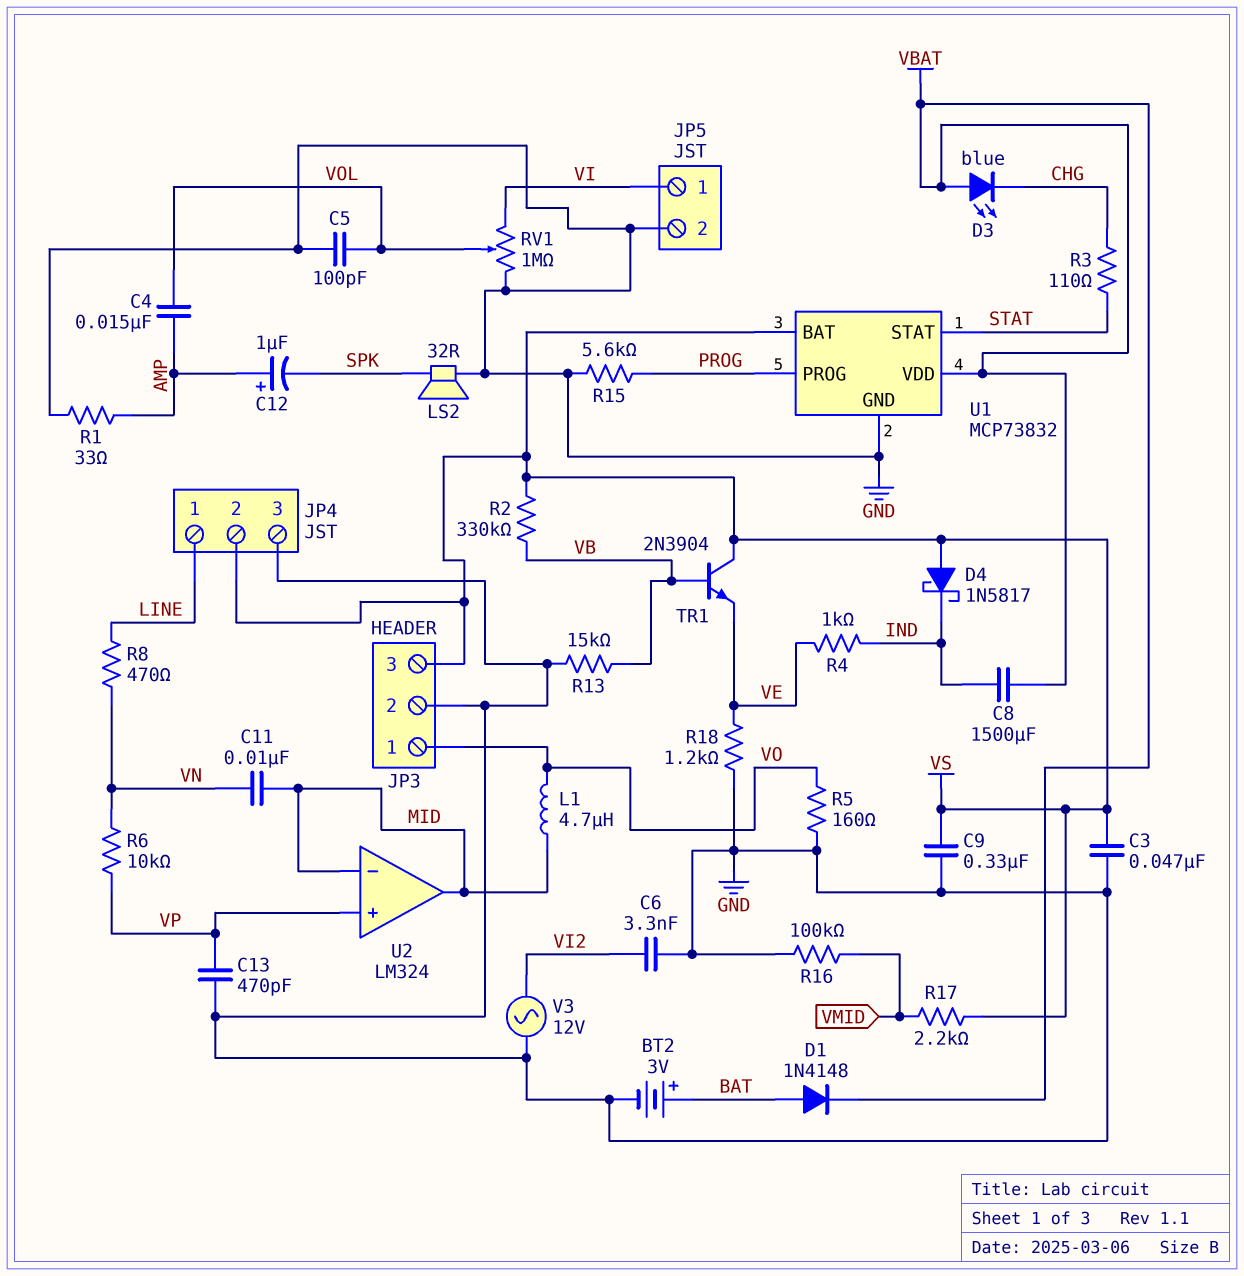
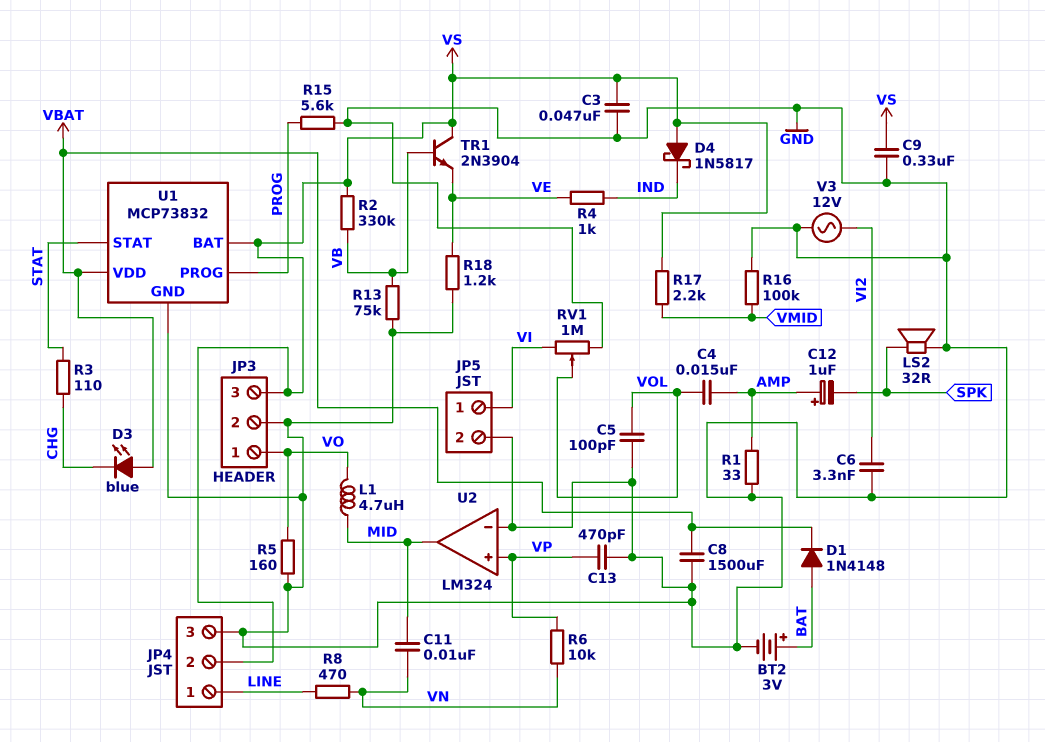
C8: 1500uF (IND, VBAT) -> 1500uF (GND, VBAT)
R13: 15k (GND, VB) -> 75k (GND, VB)
U2 pin in-: MID -> GND

